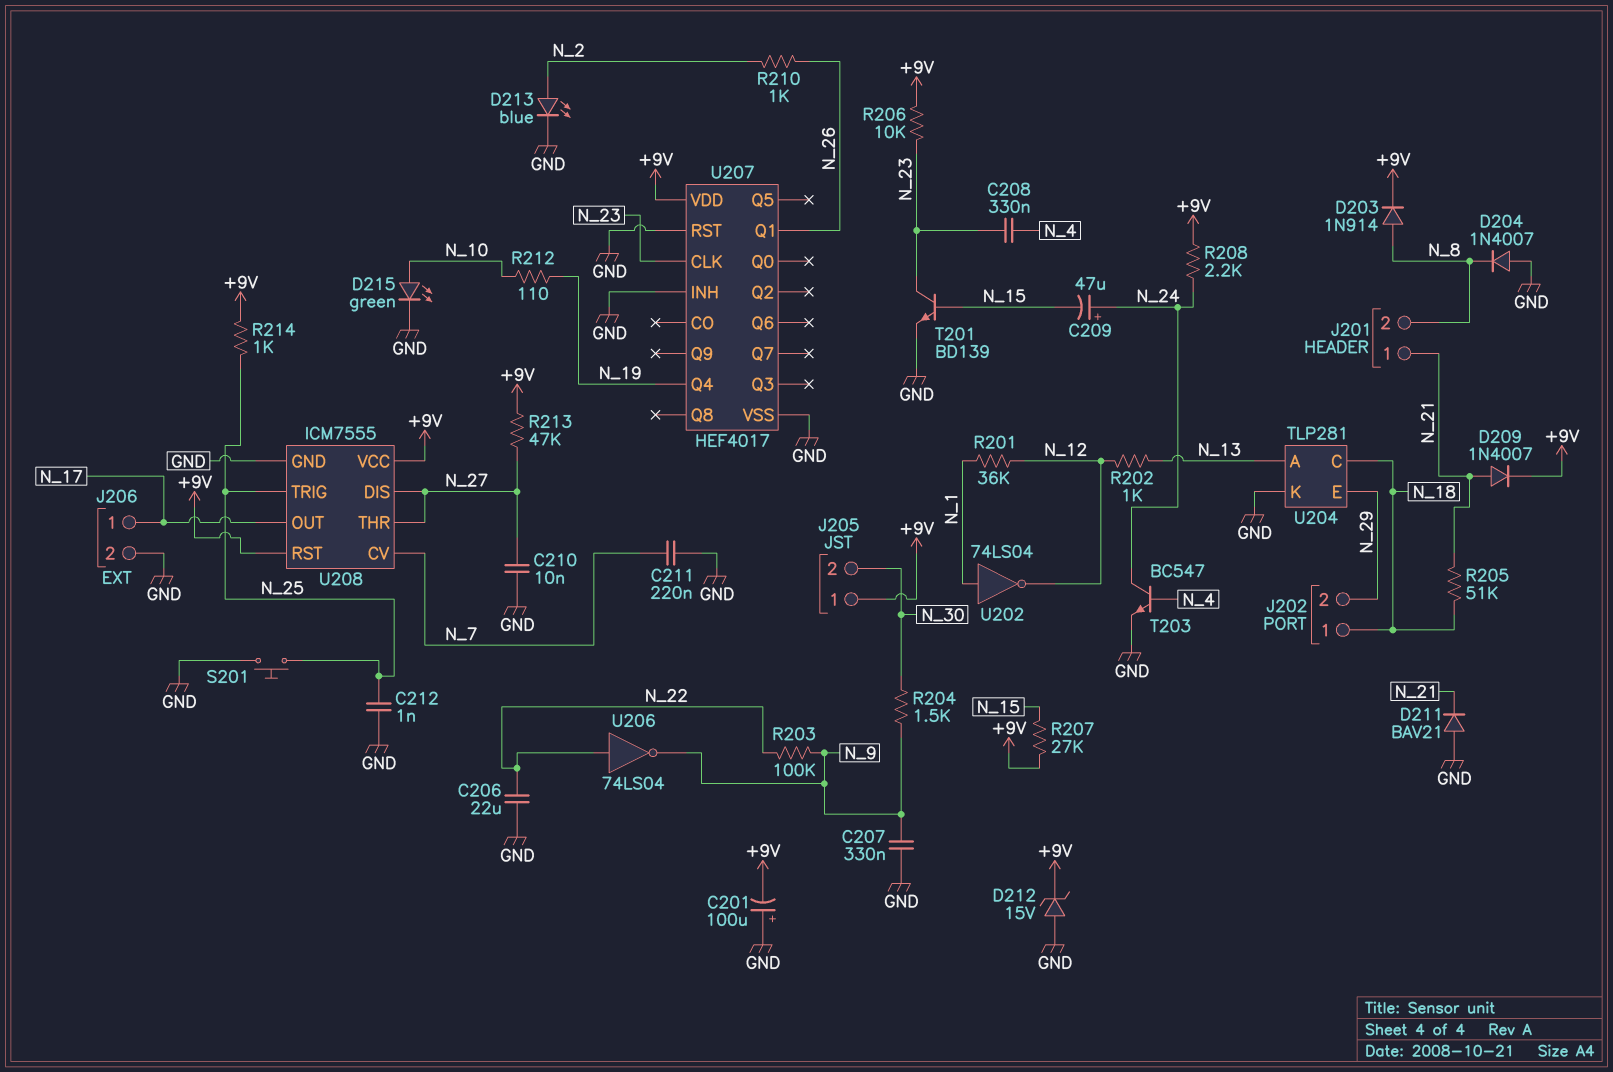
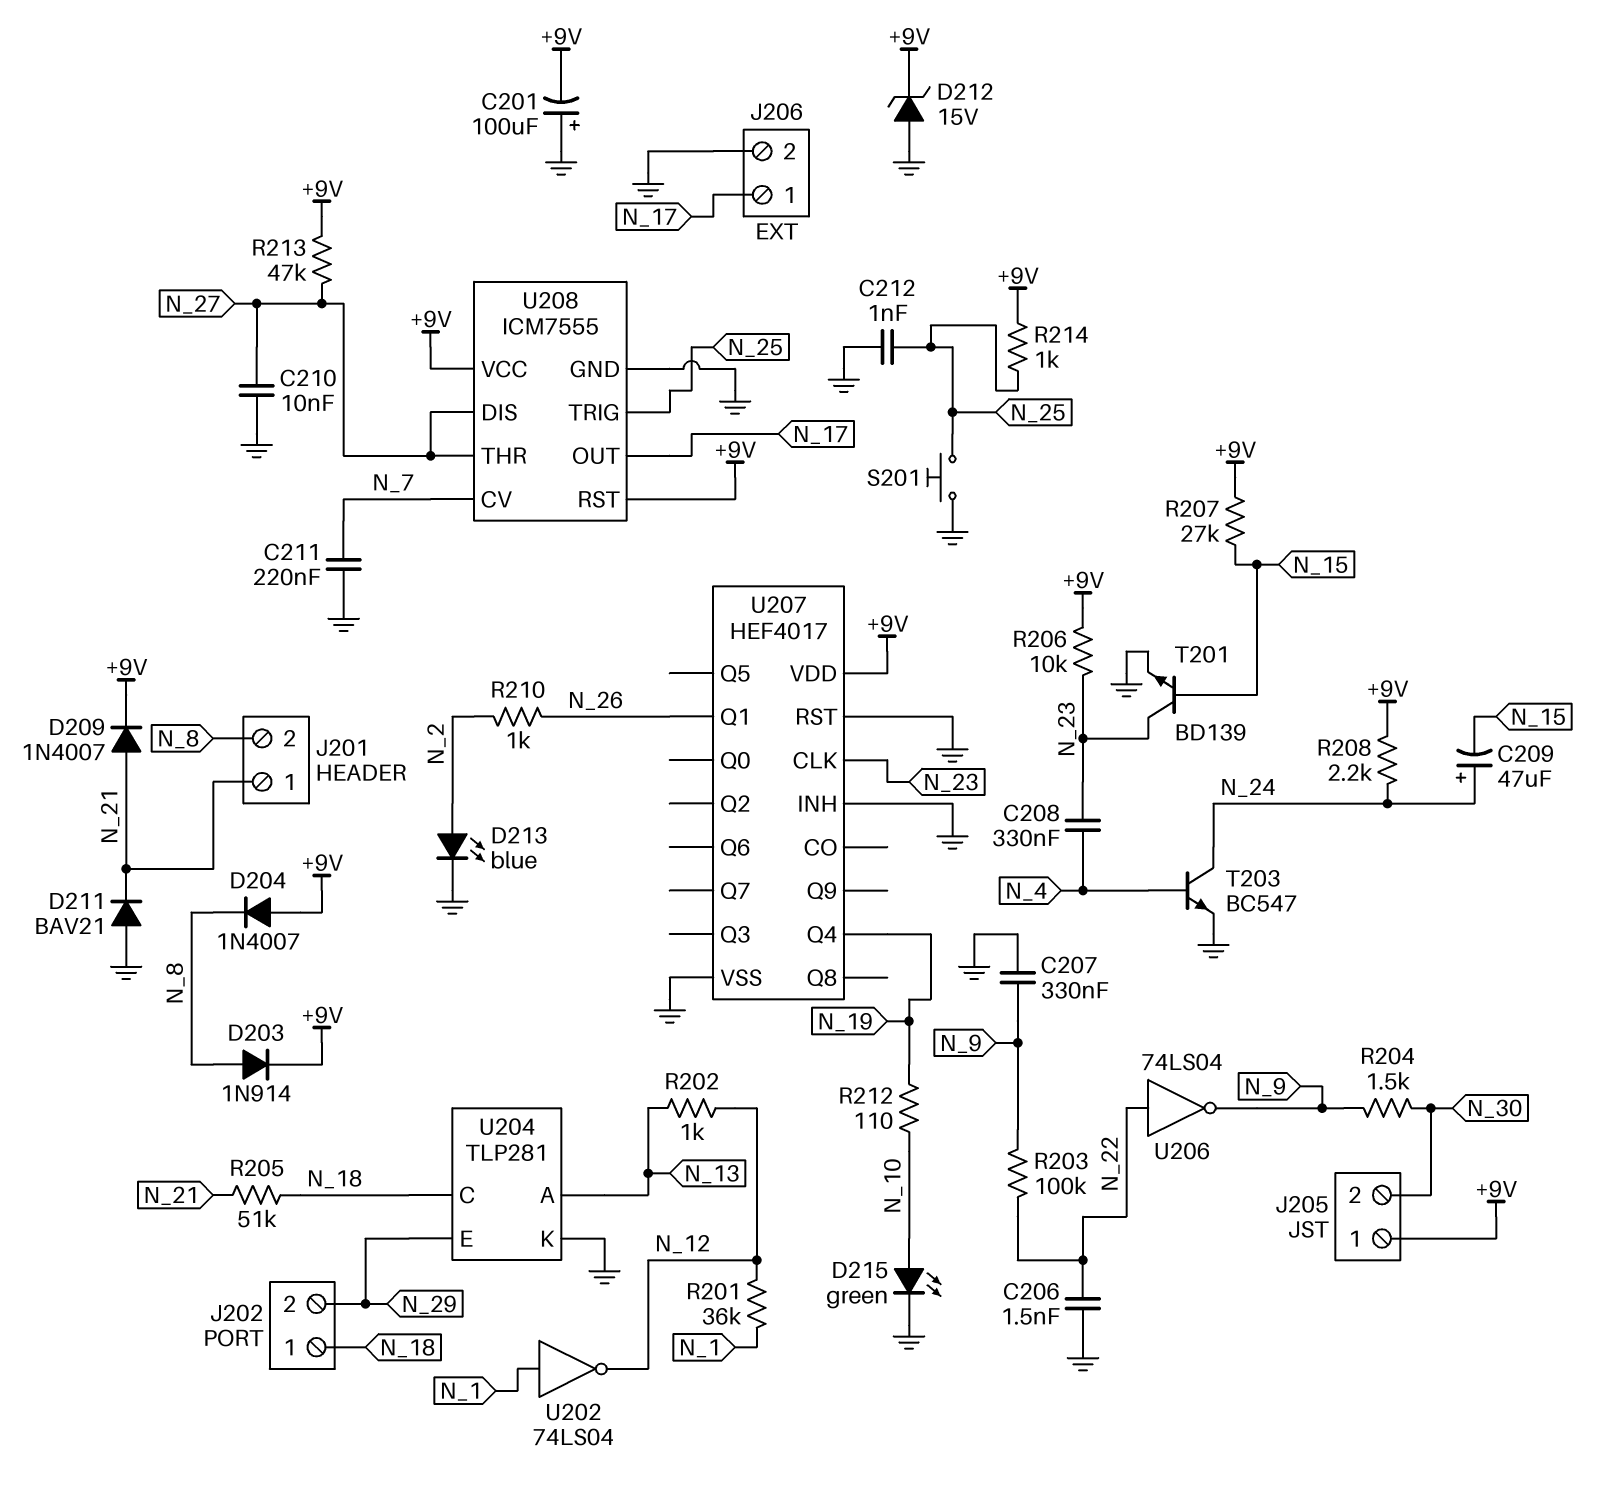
C206: 22uF (GND, N_22) -> 1.5nF (GND, N_22)
D204: diode 1N4007 (A GND, K N_8) -> diode 1N4007 (A +9V, K N_8)

